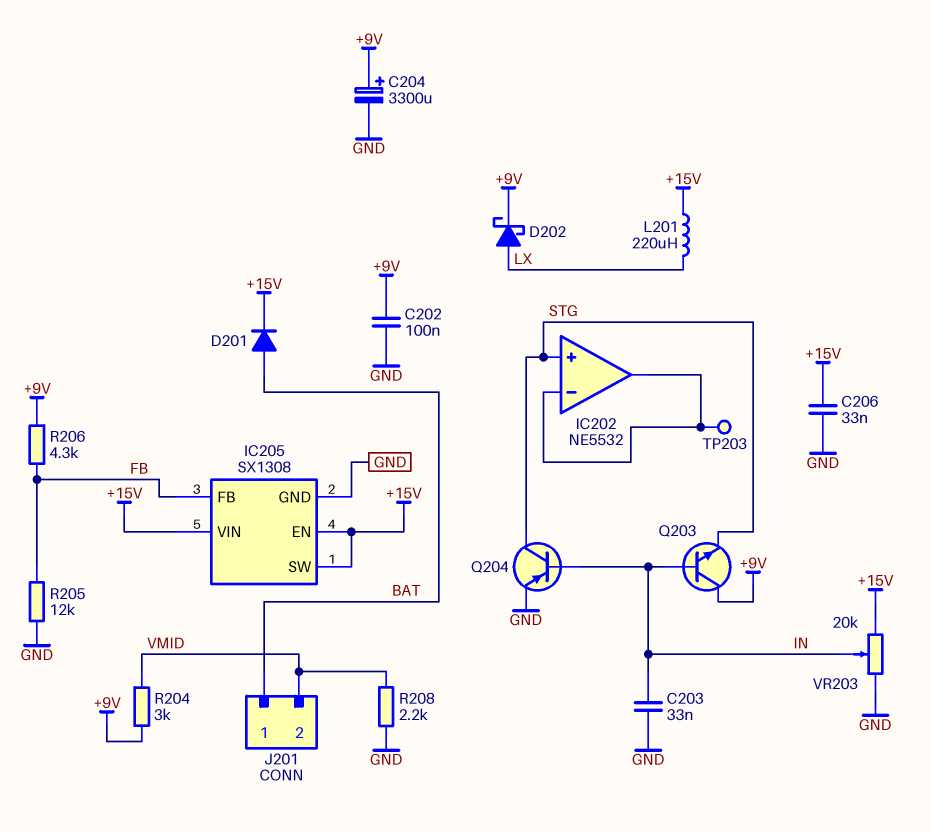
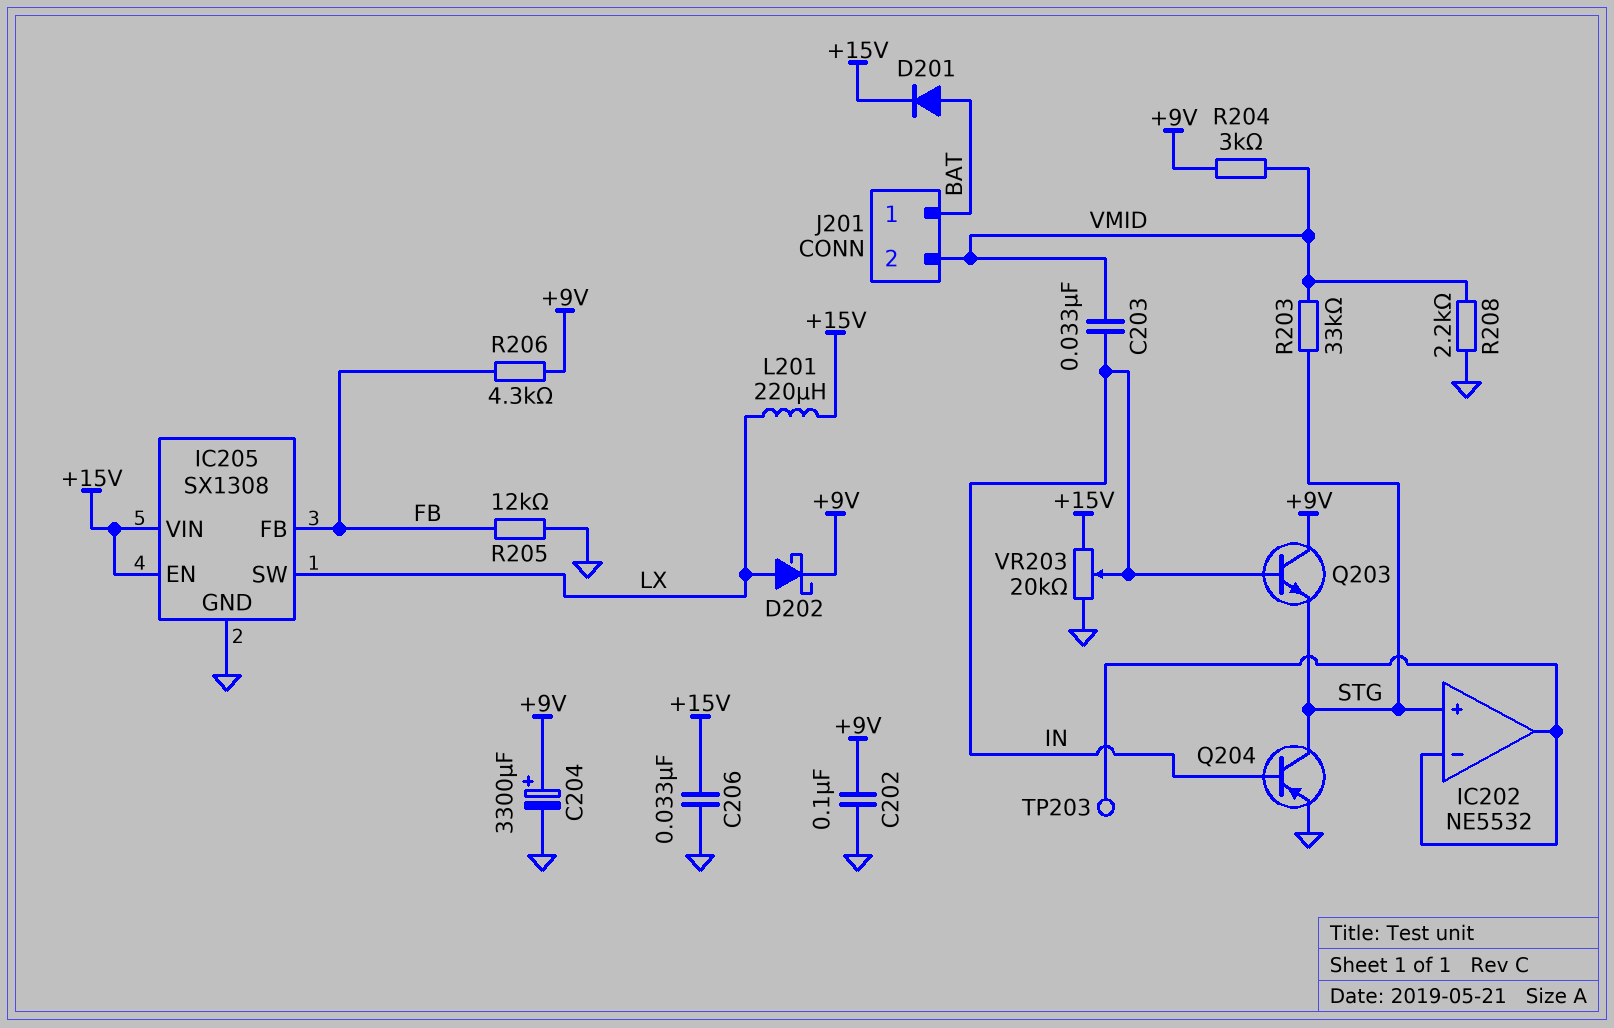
C203: 33nF (GND, IN) -> 33nF (IN, VMID)
IC205 pin SW: +15V -> LX
R203: none -> 33k (STG, VMID)

